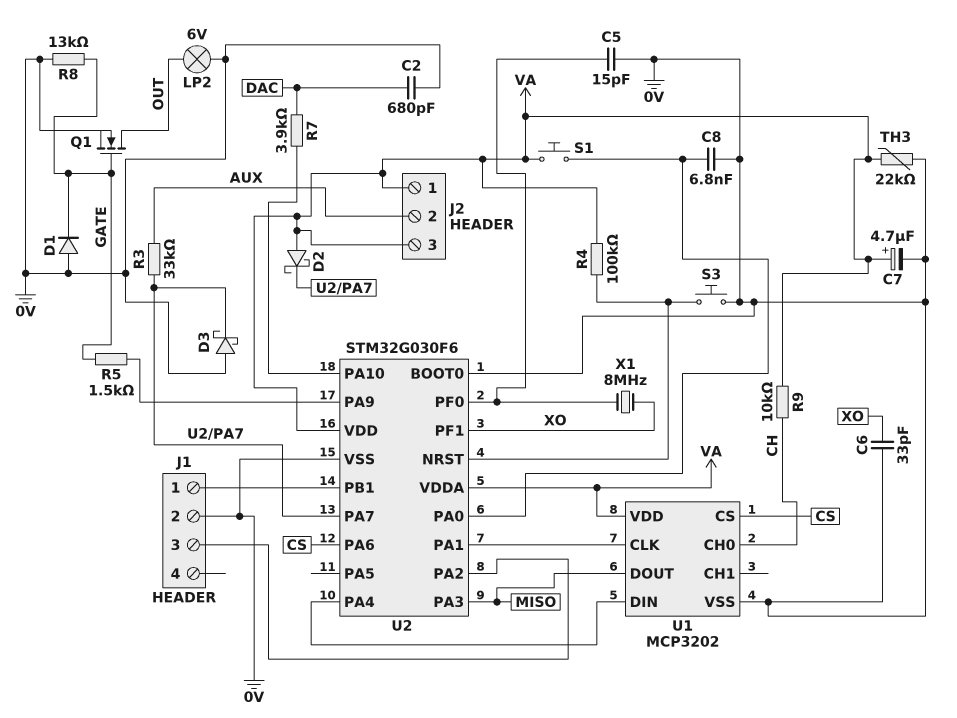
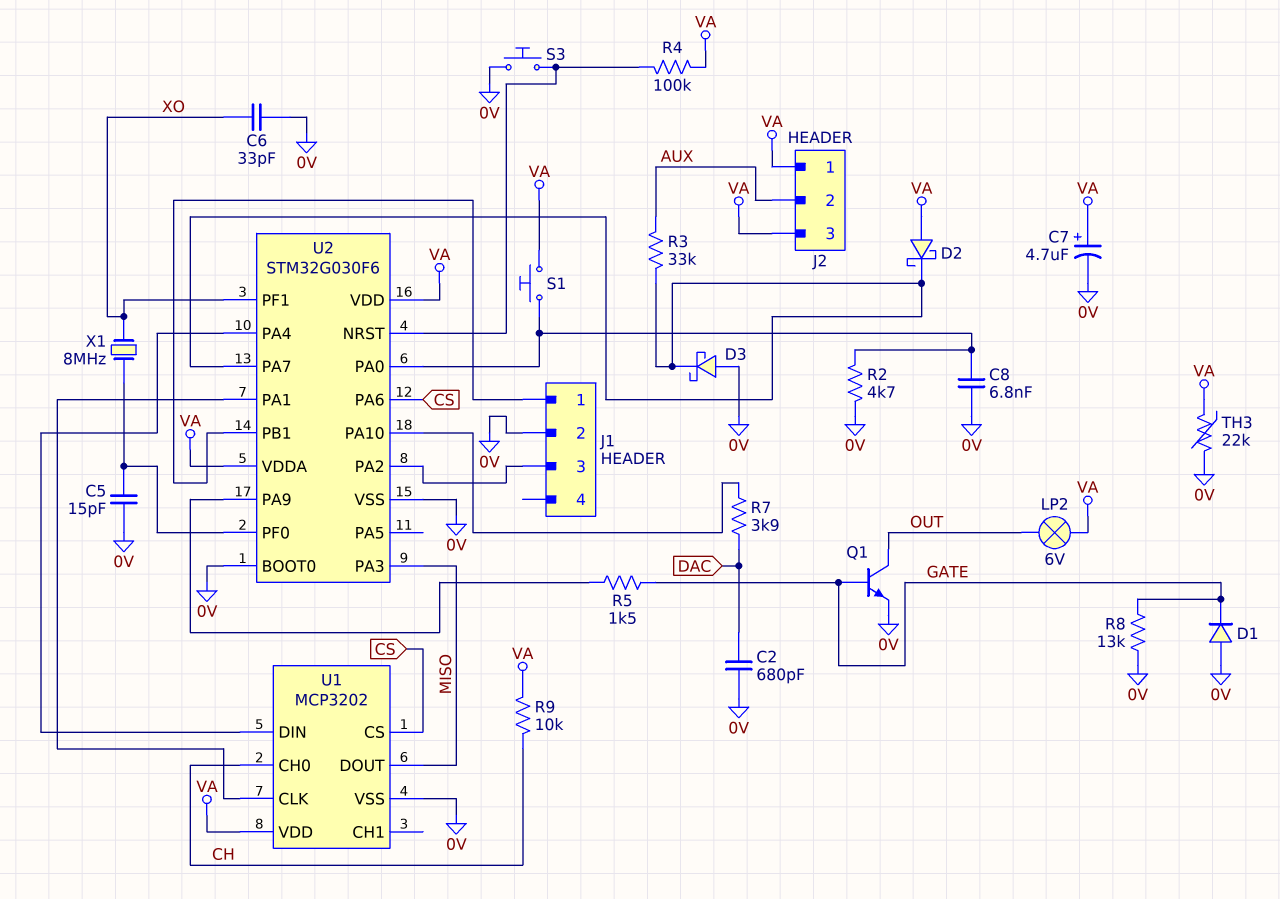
LP2: lamp 6V (0V, OUT) -> lamp 6V (OUT, VA)
Q1: NMOS (G GATE, D OUT, S 0V) -> NPN (B GATE, C OUT, E 0V)
R2: none -> 4.7k (0V, U2/PA0)

